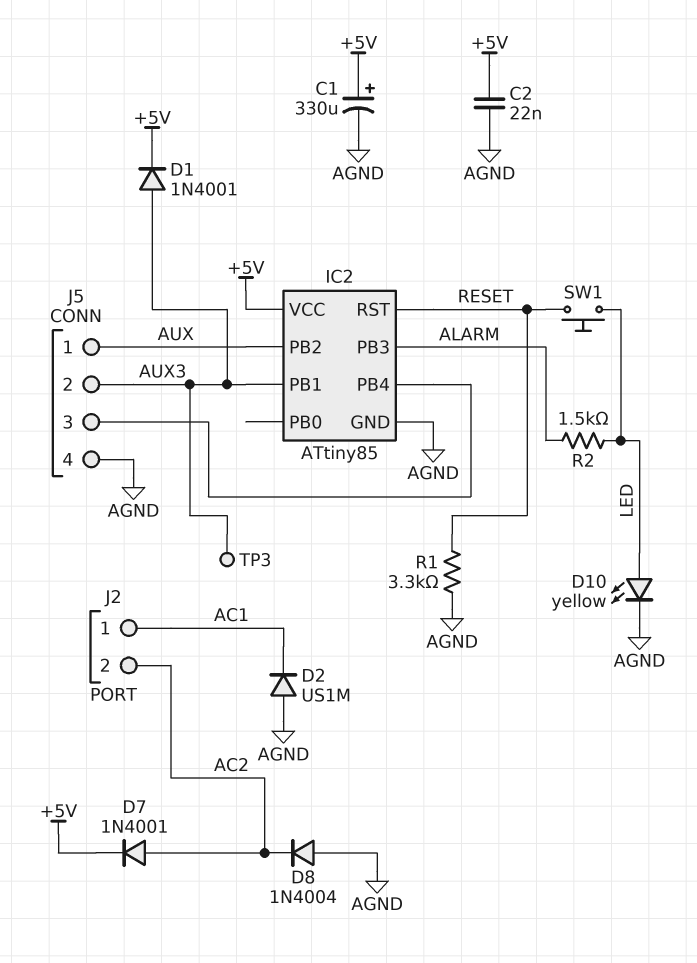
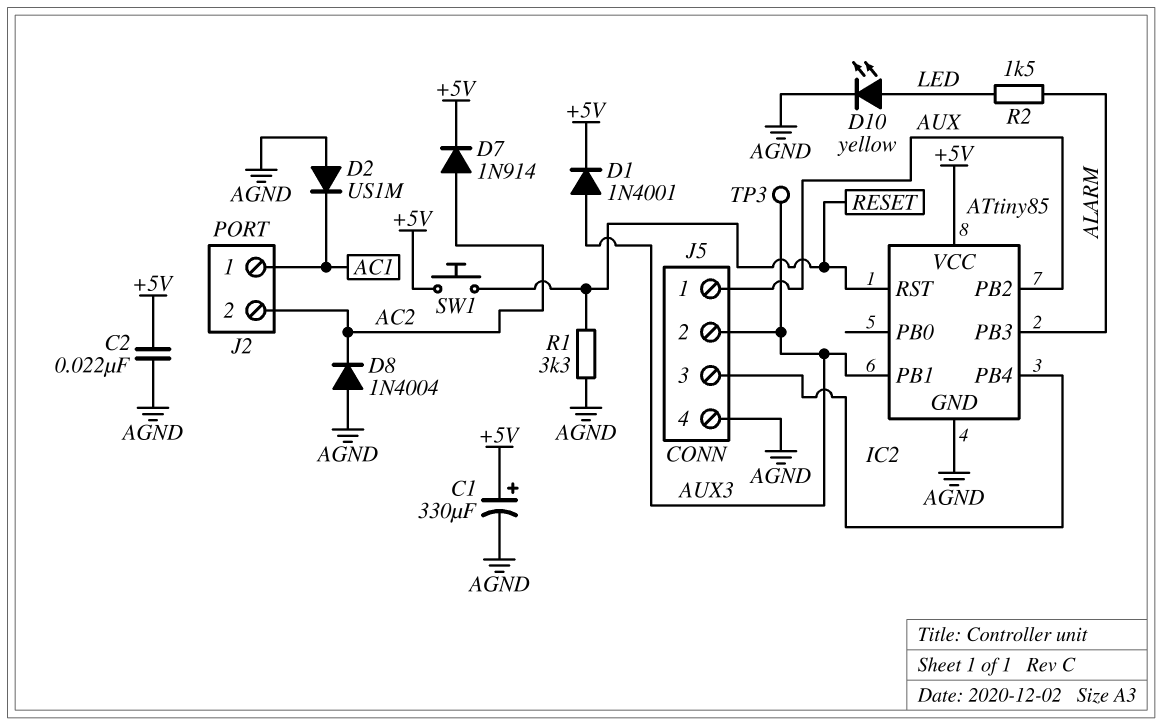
D7: diode 1N4001 (A AC2, K +5V) -> diode 1N914 (A AC2, K +5V)
SW1: button (LED, RESET) -> button (+5V, RESET)

